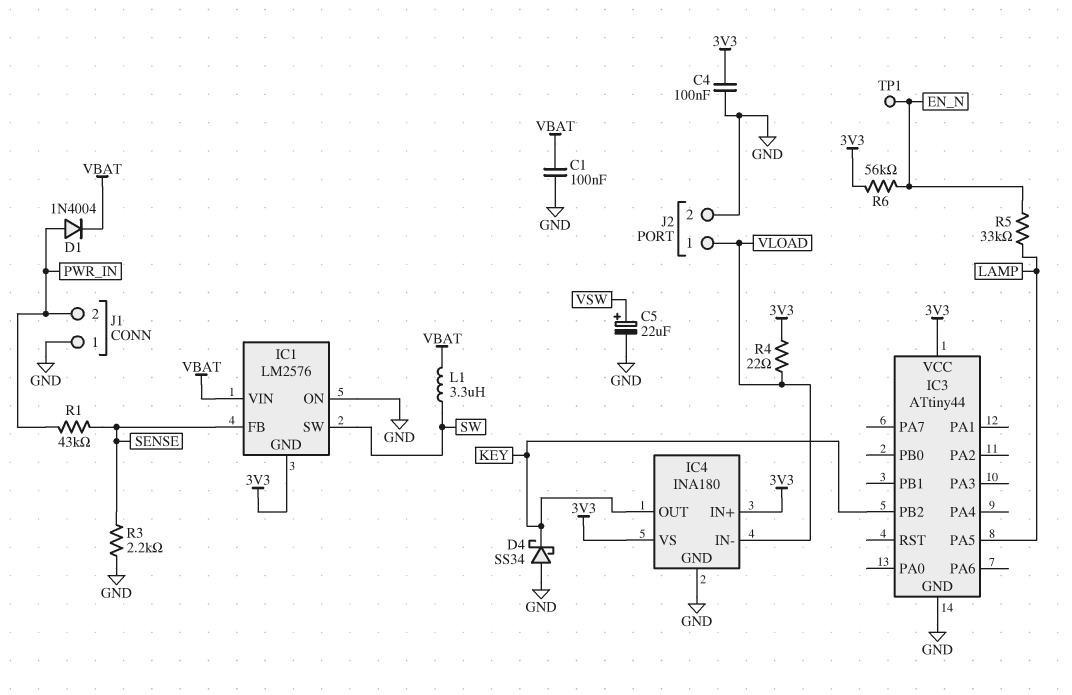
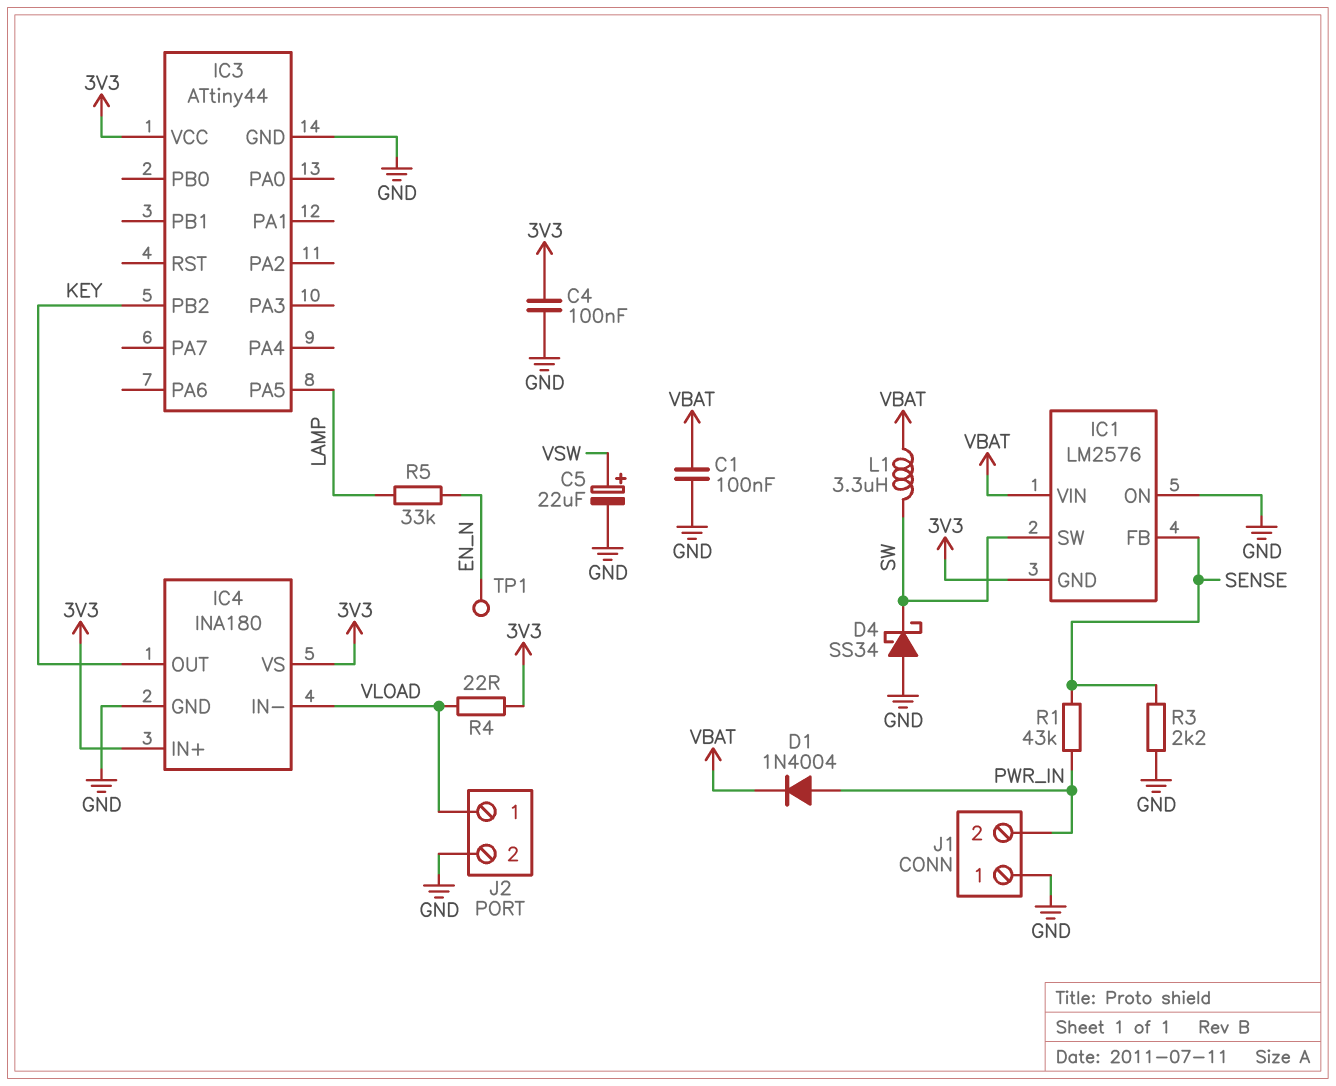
D4: schottky SS34 (A GND, K KEY) -> schottky SS34 (A GND, K SW)
R6: 56k (3V3, EN_N) -> none

